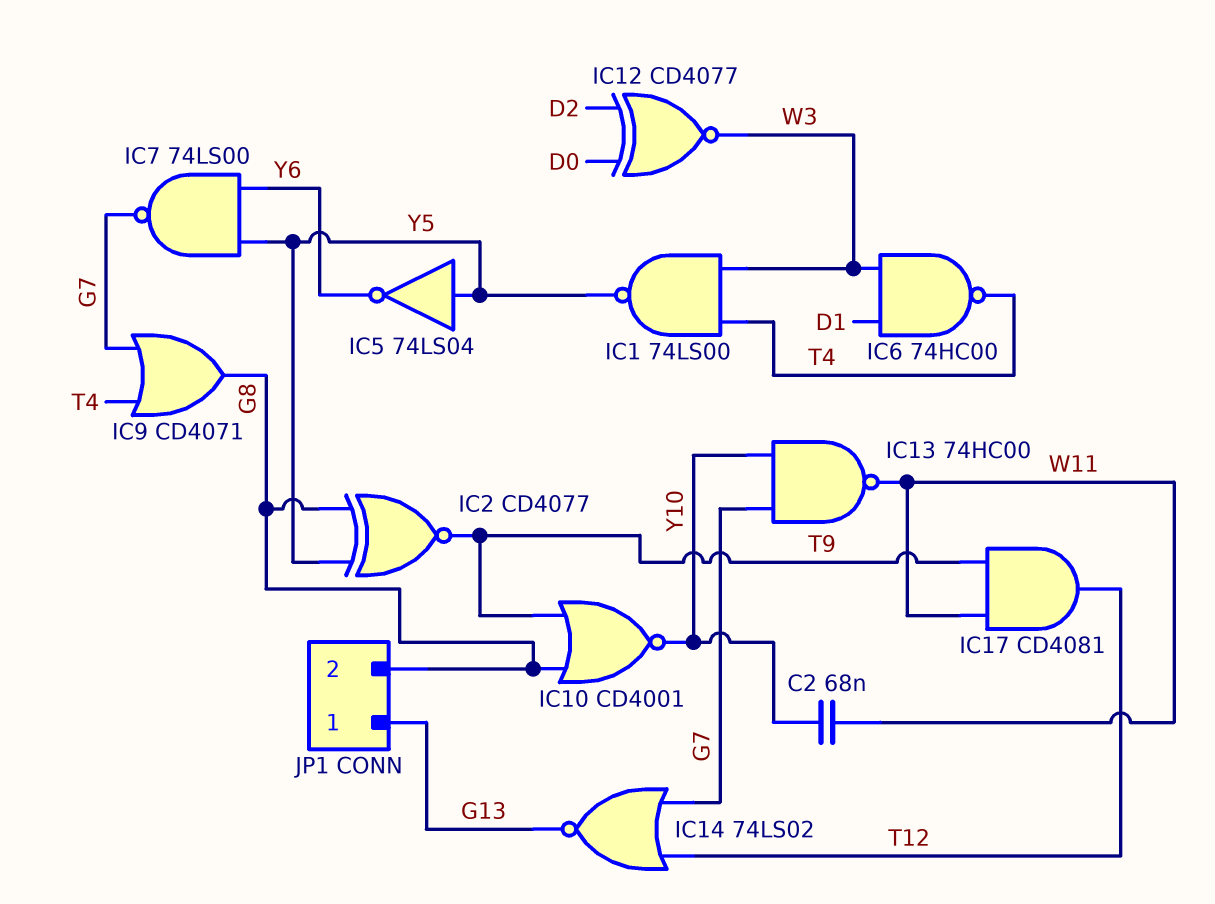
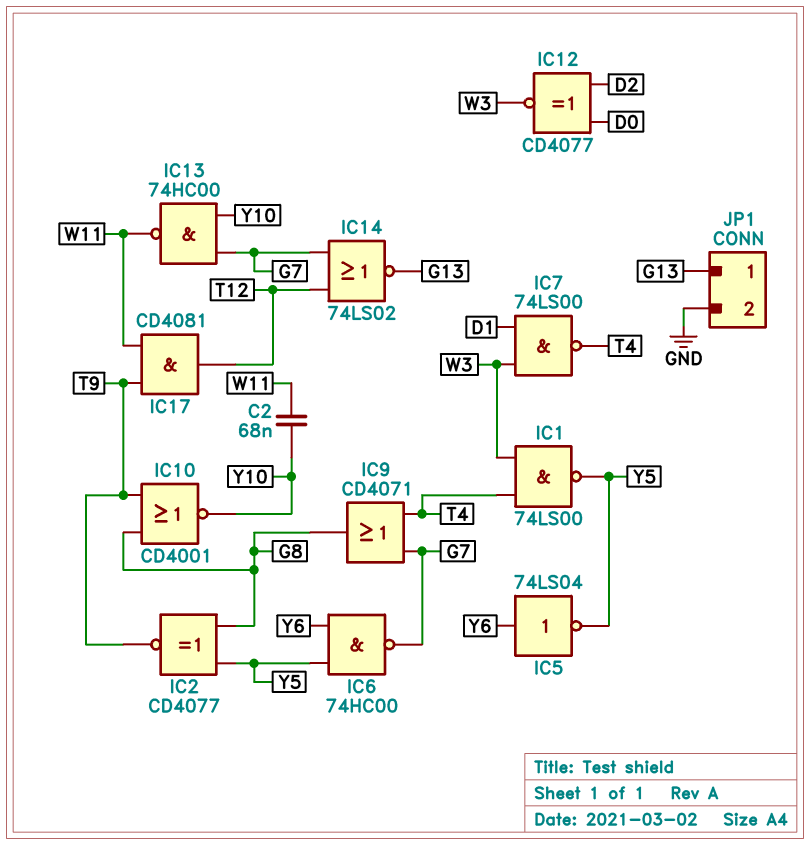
IC5: NOT 74LS04 (in Y5, out Y6) -> NOT 74LS04 (in Y6, out Y5)
IC6: NAND 74HC00 (in D1, in W3, out T4) -> NAND 74HC00 (in Y5, in Y6, out G7)
IC7: NAND 74LS00 (in Y5, in Y6, out G7) -> NAND 74LS00 (in D1, in W3, out T4)
JP1 pin 2: G8 -> GND

